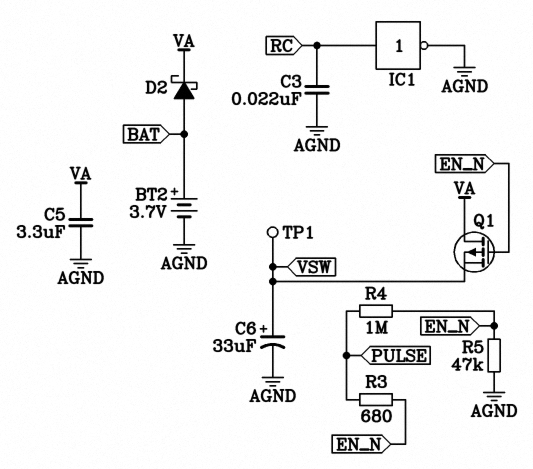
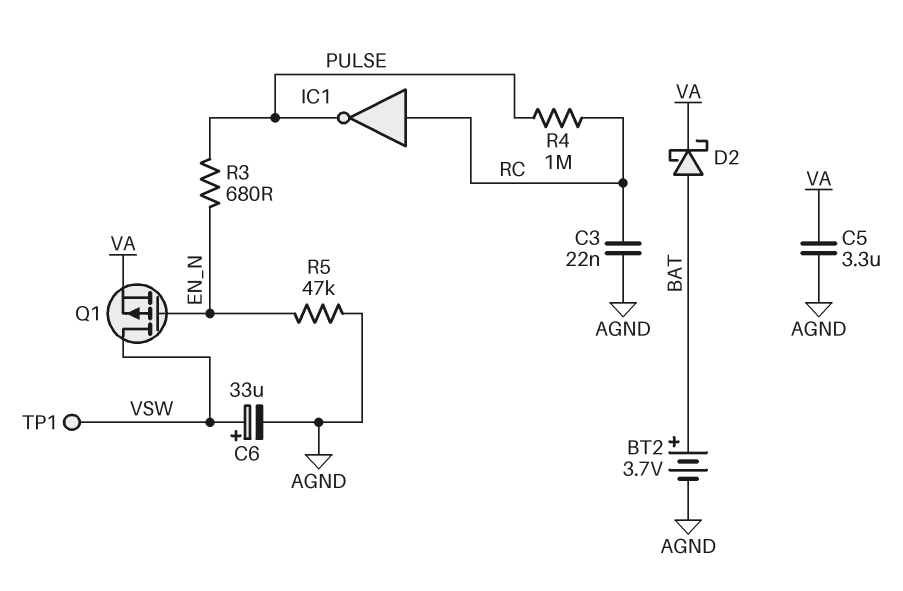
IC1: NOT (in RC, out AGND) -> NOT (in RC, out PULSE)
Q1: PMOS (G EN_N, D VA, S VSW) -> PMOS (G EN_N, D VSW, S VA)
R4: 1M (EN_N, PULSE) -> 1M (PULSE, RC)

